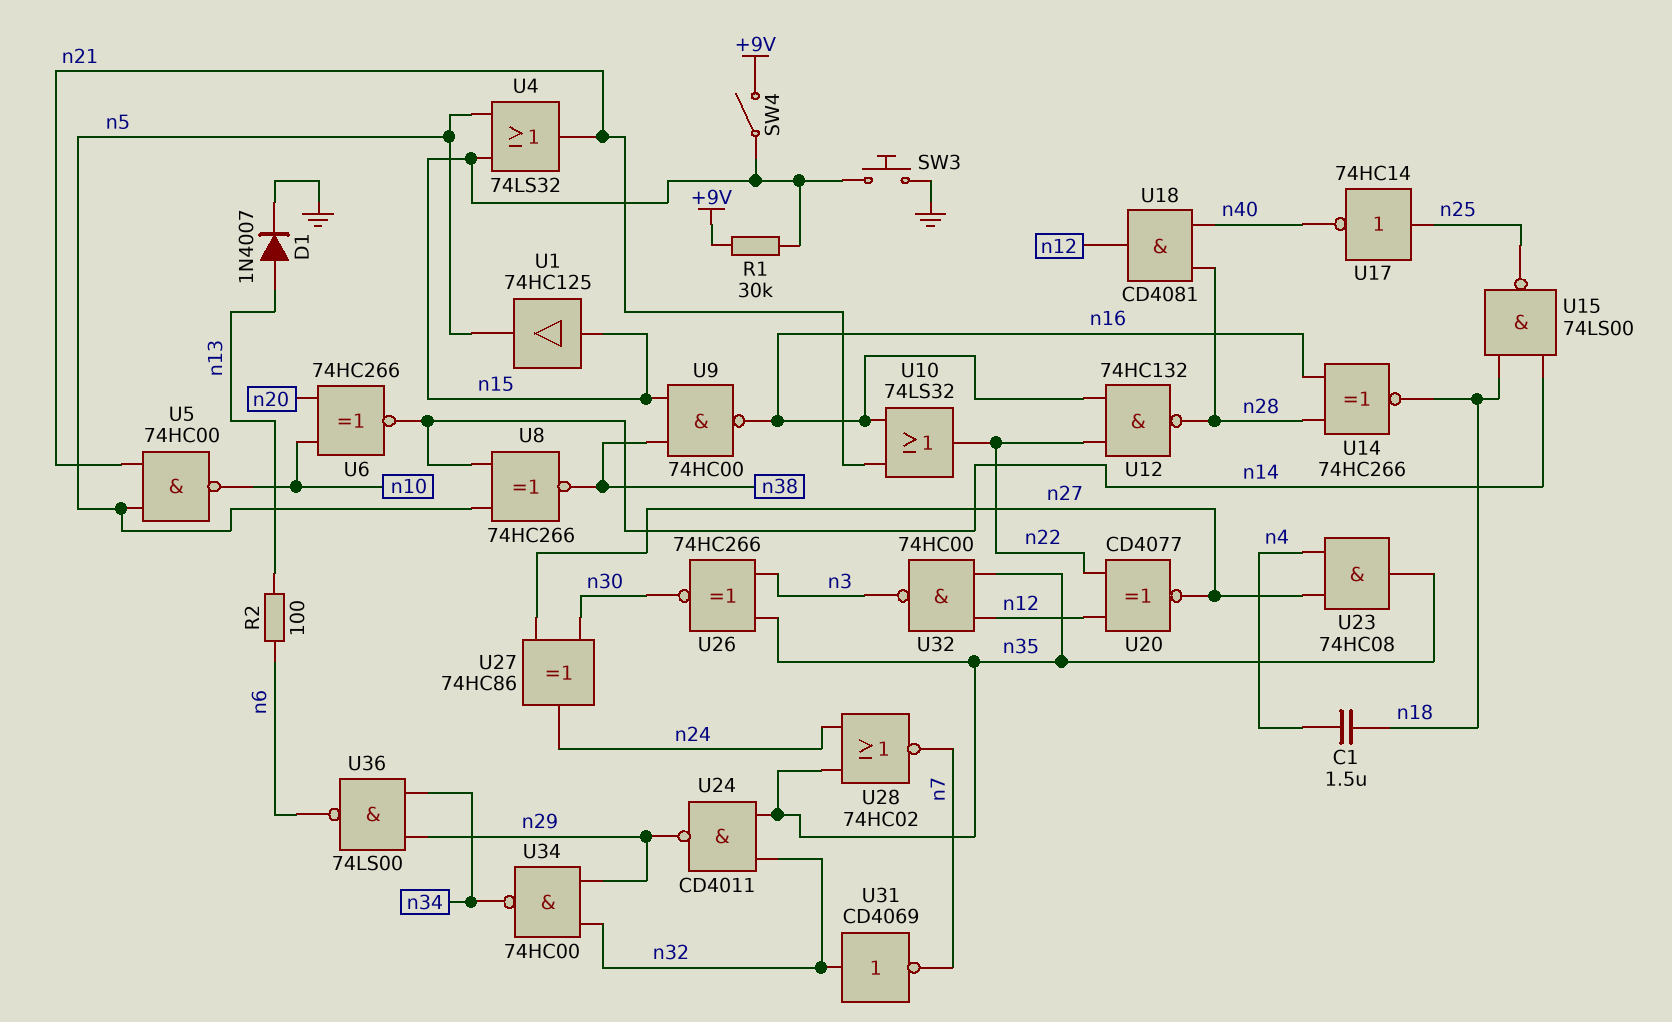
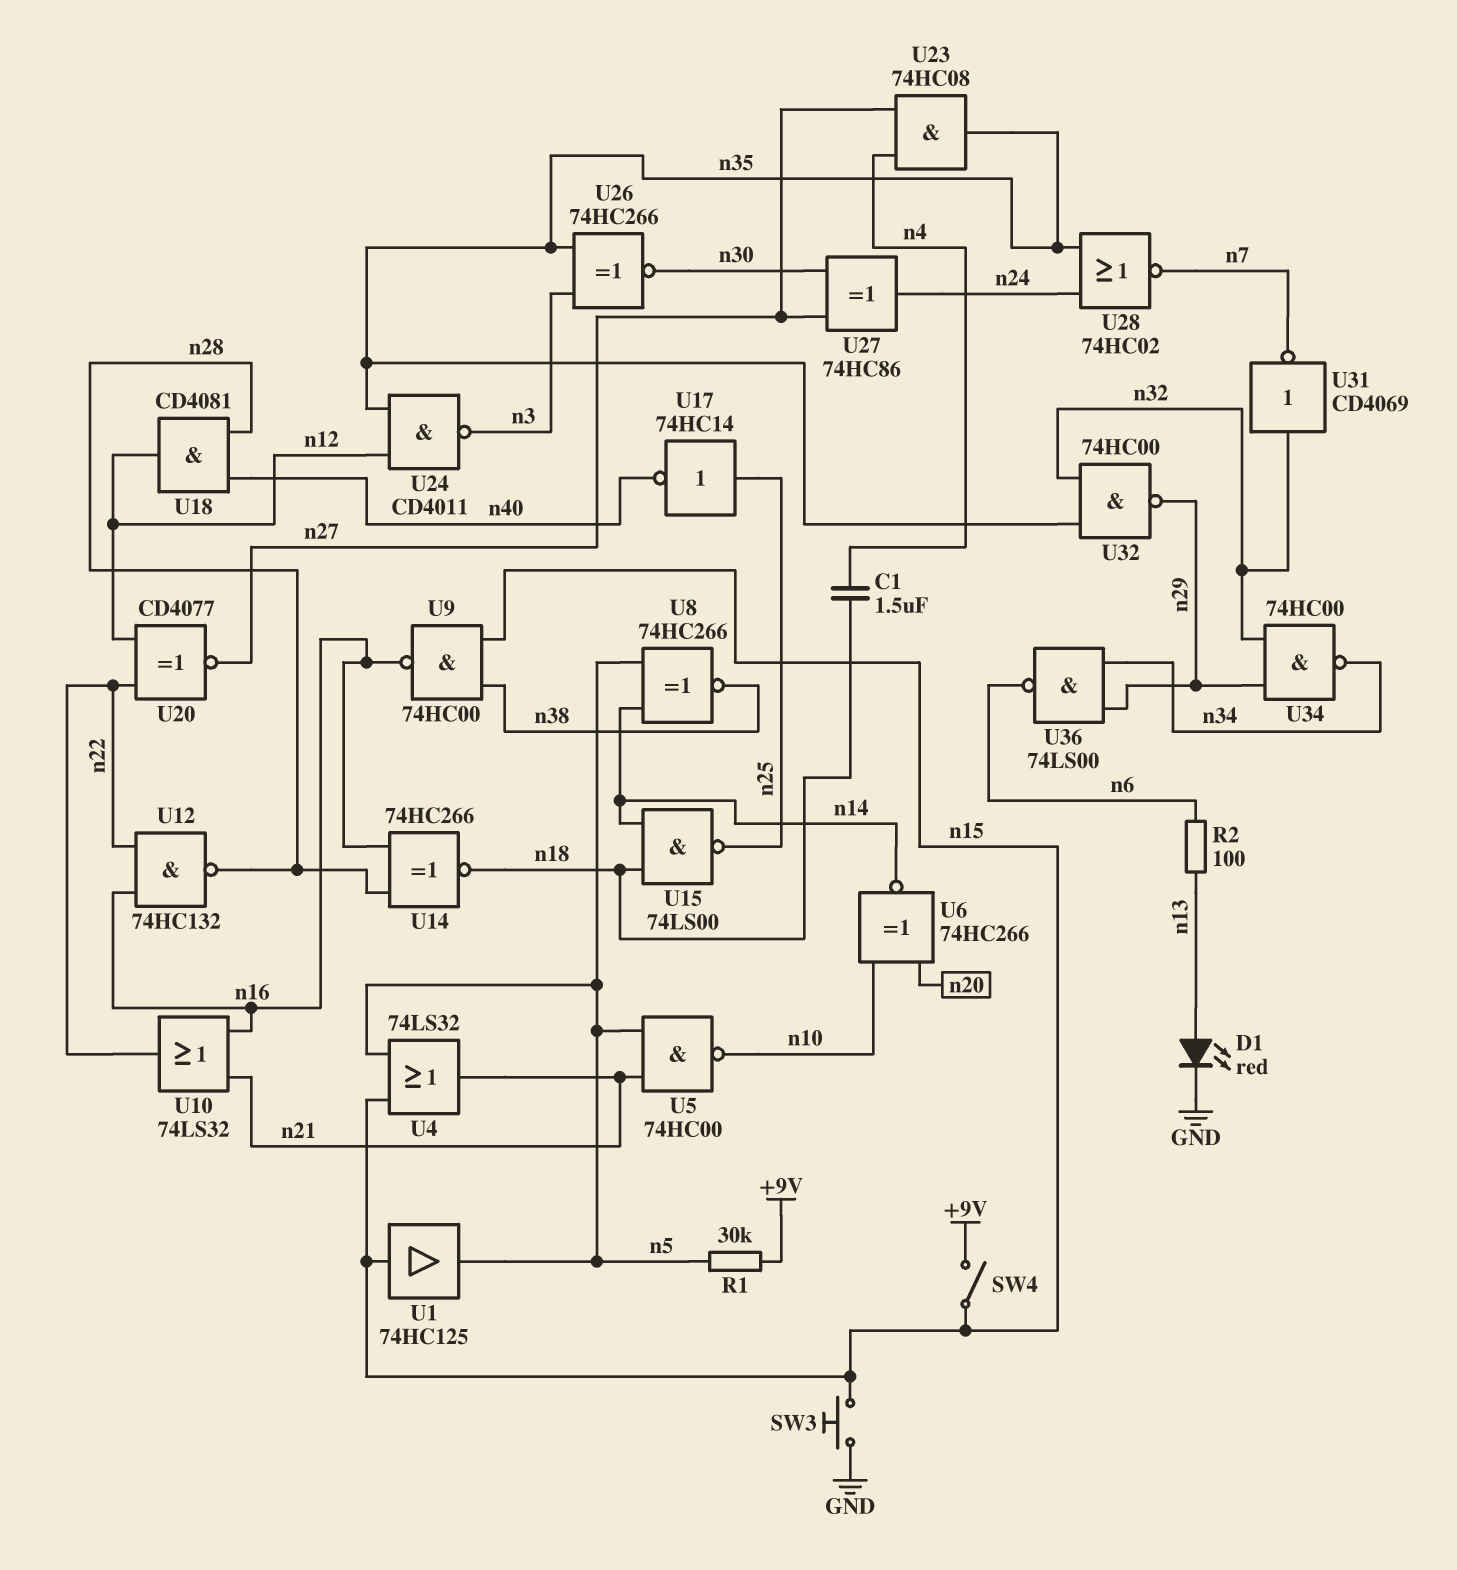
D1: diode 1N4007 (A n13, K GND) -> LED red (A n13, K GND)
R1: 30k (+9V, n15) -> 30k (+9V, n5)
U24: NAND CD4011 (in n32, in n35, out n29) -> NAND CD4011 (in n12, in n35, out n3)
U32: NAND 74HC00 (in n12, in n35, out n3) -> NAND 74HC00 (in n32, in n35, out n29)

